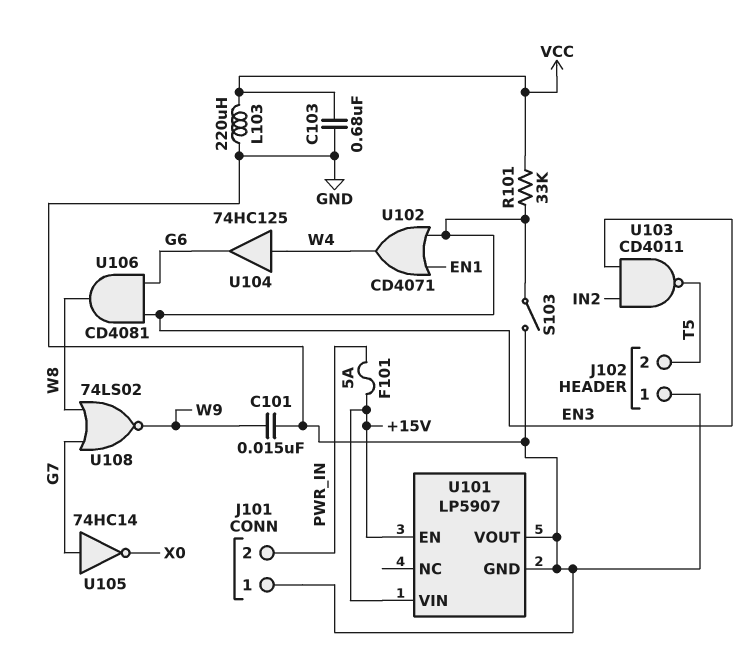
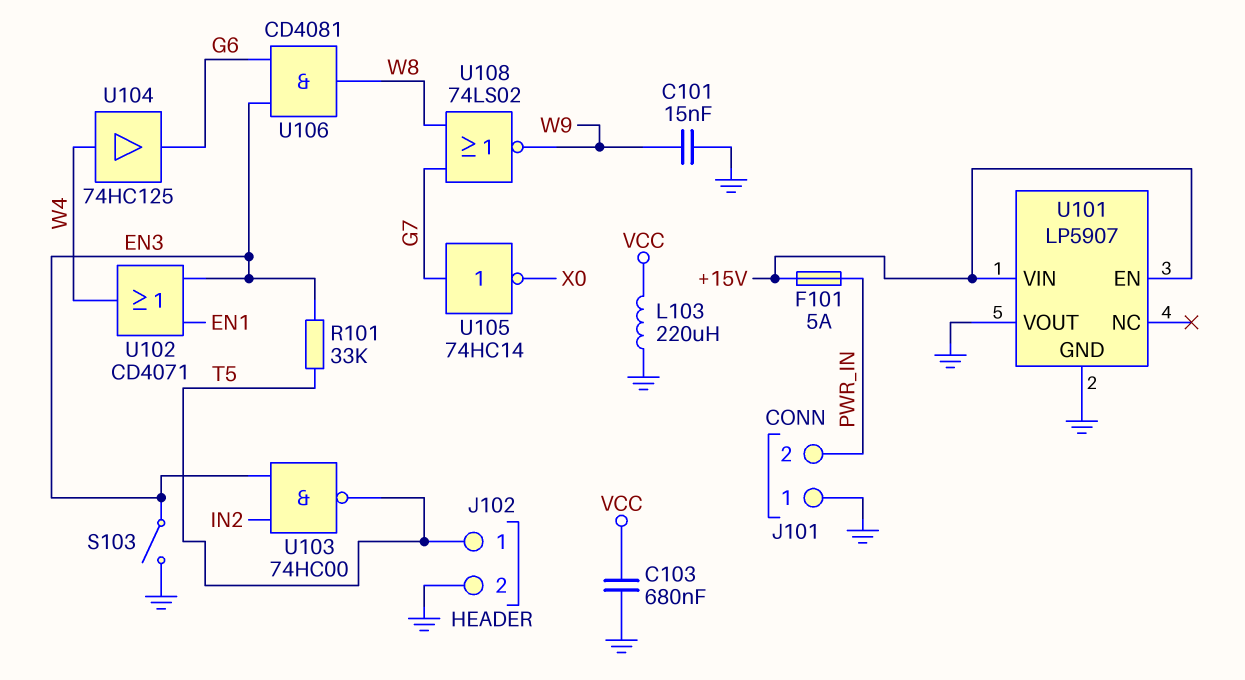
J102 pin 1: GND -> T5
J102 pin 2: T5 -> GND
R101: 33k (EN3, VCC) -> 33k (EN3, T5)
U103: NAND CD4011 (in EN3, in IN2, out T5) -> NAND 74HC00 (in EN3, in IN2, out T5)

